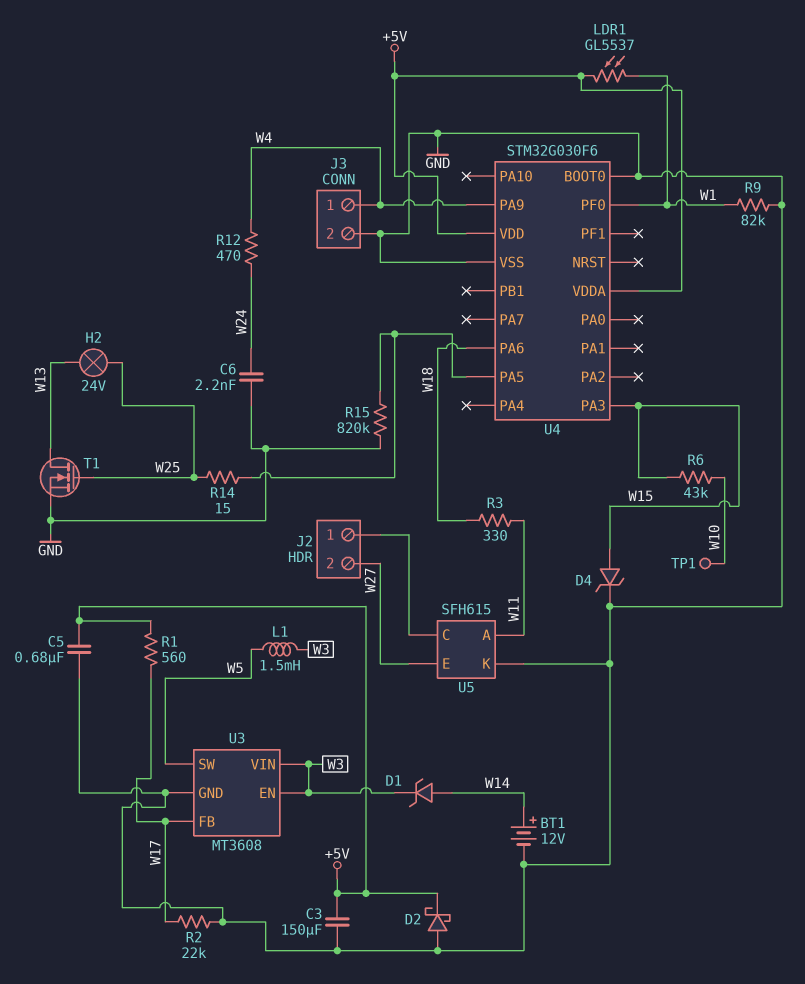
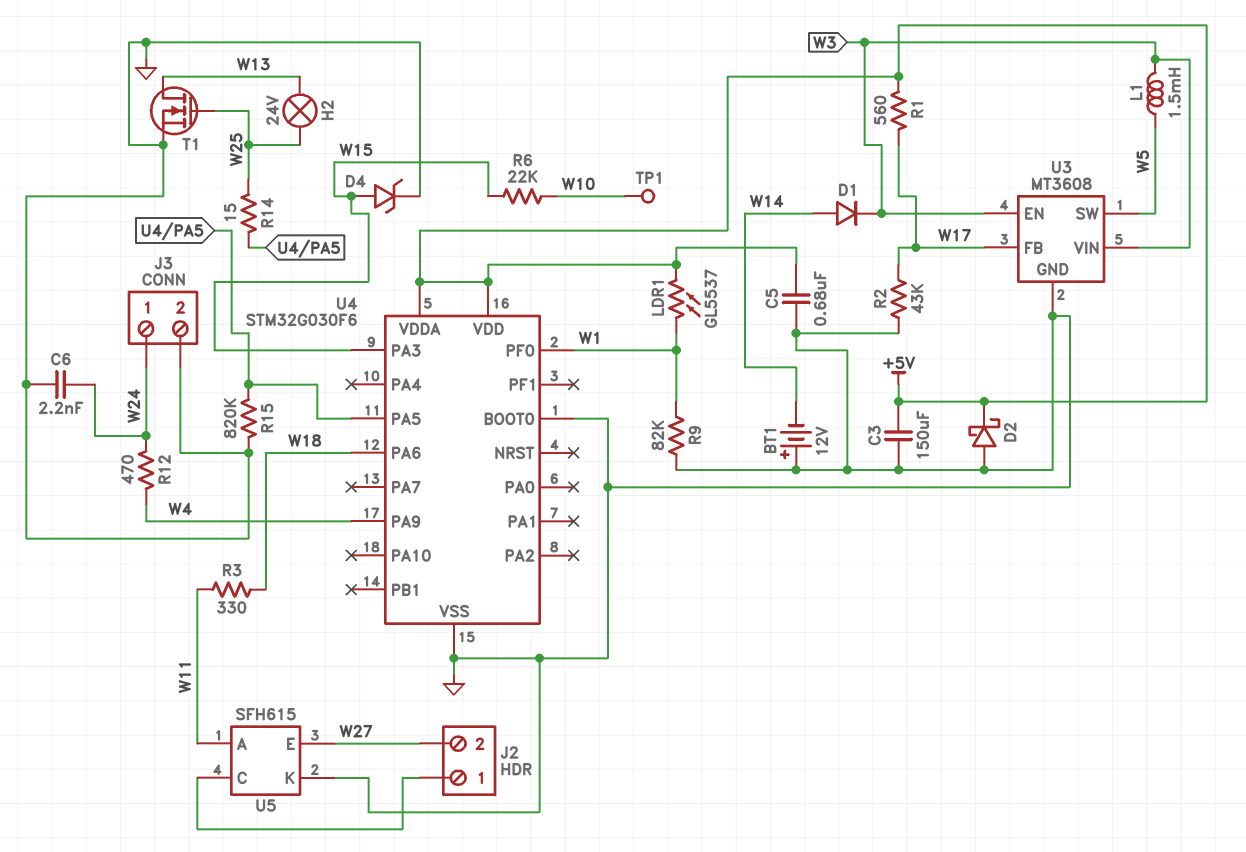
BT1: 12V (plus W14, minus GND) -> 12V (plus GND, minus W14)
D1: zener (A W14, K W3) -> diode (A W14, K W3)
J3 pin 1: W4 -> W24
R2: 22k (GND, W17) -> 43k (GND, W17)
R6: 43k (W10, W15) -> 22k (W10, W15)

